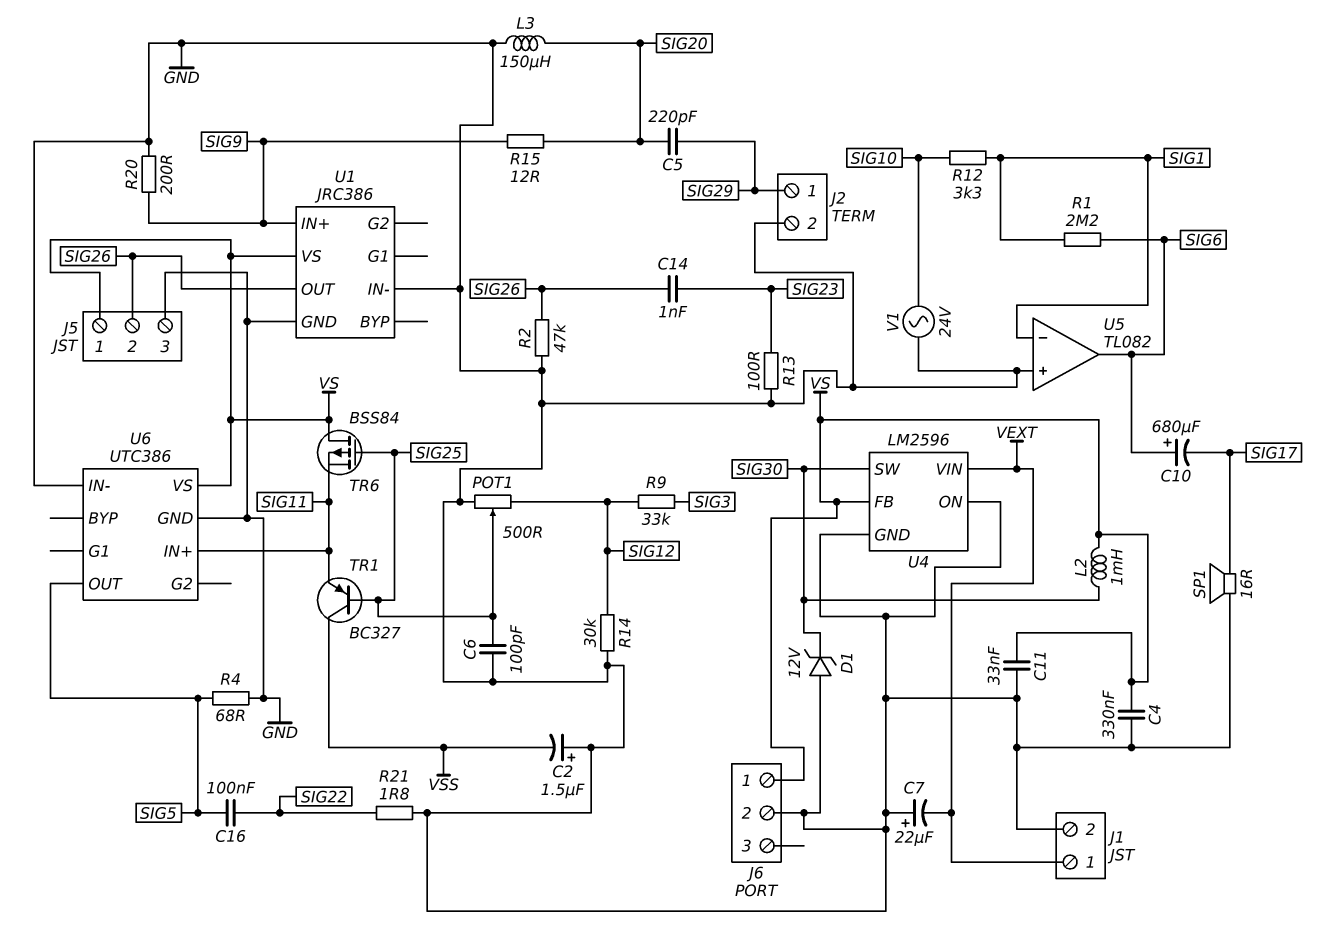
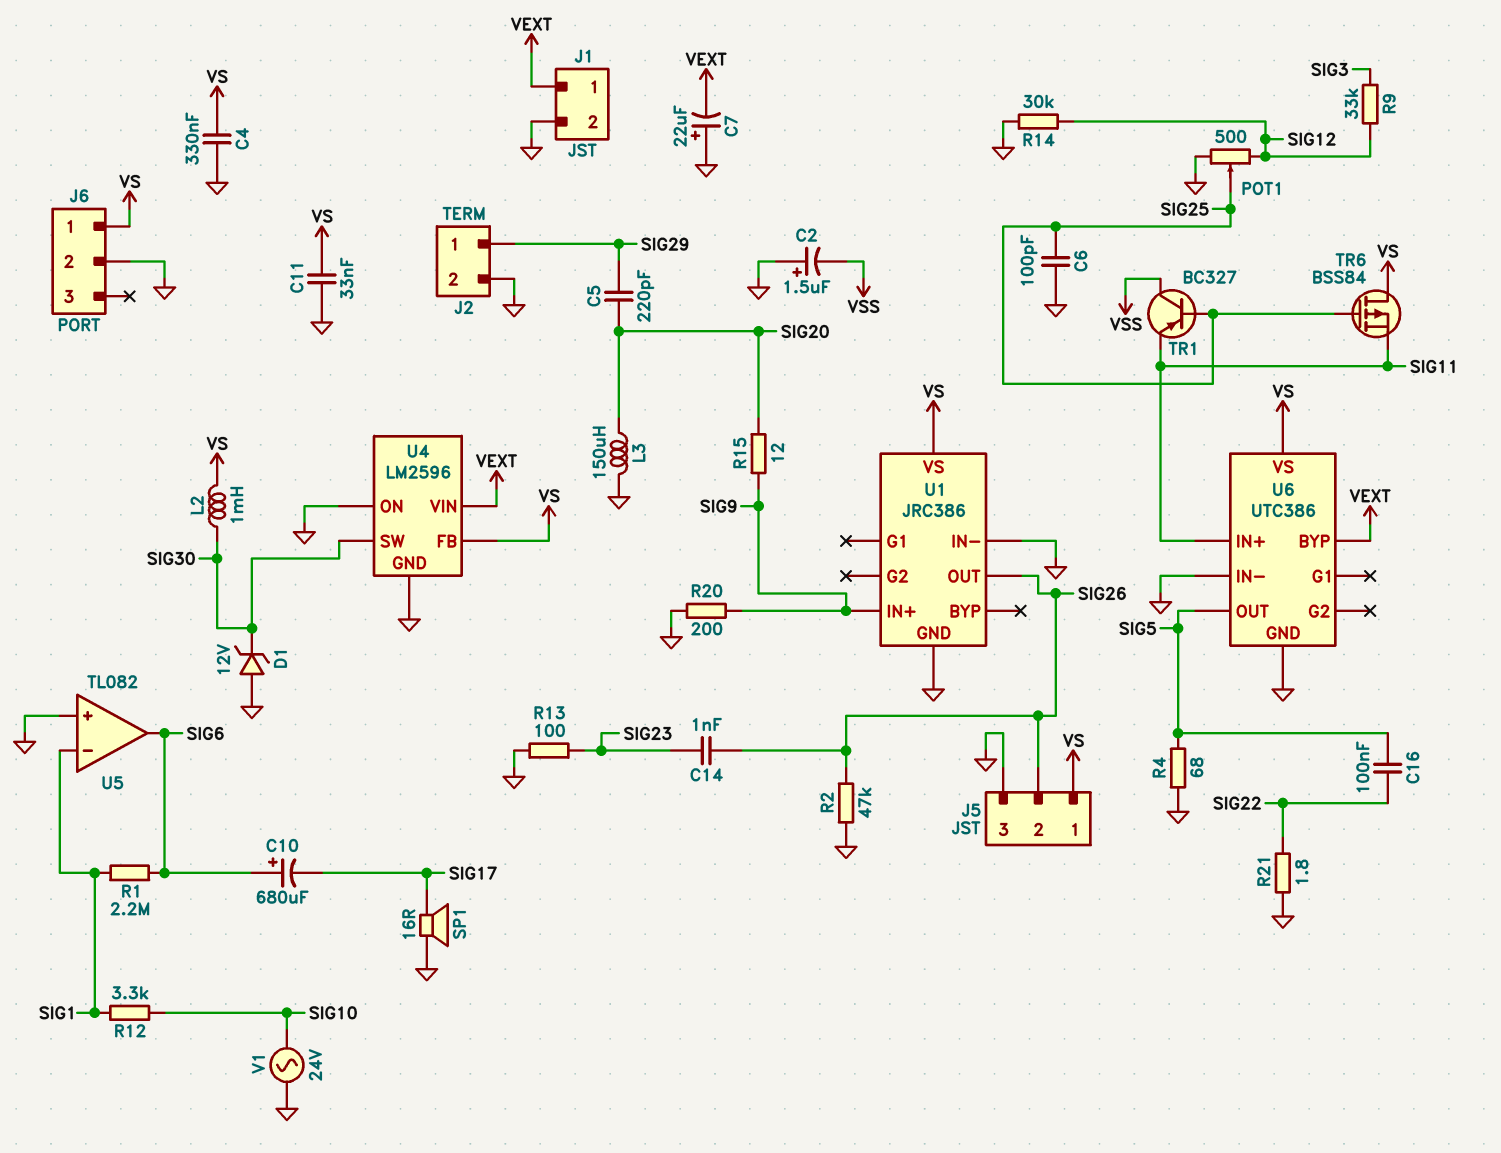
U6 pin BYP: none -> VEXT

